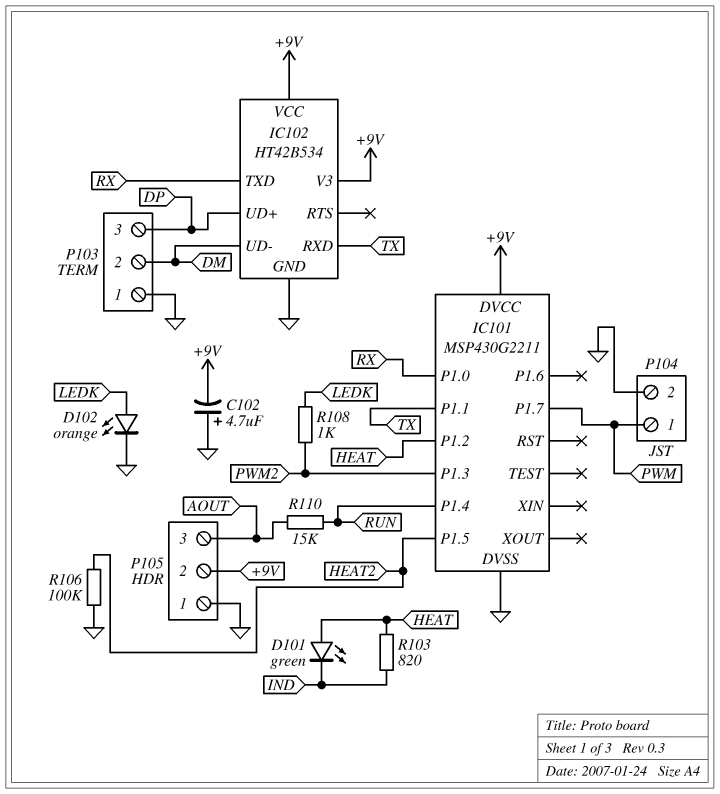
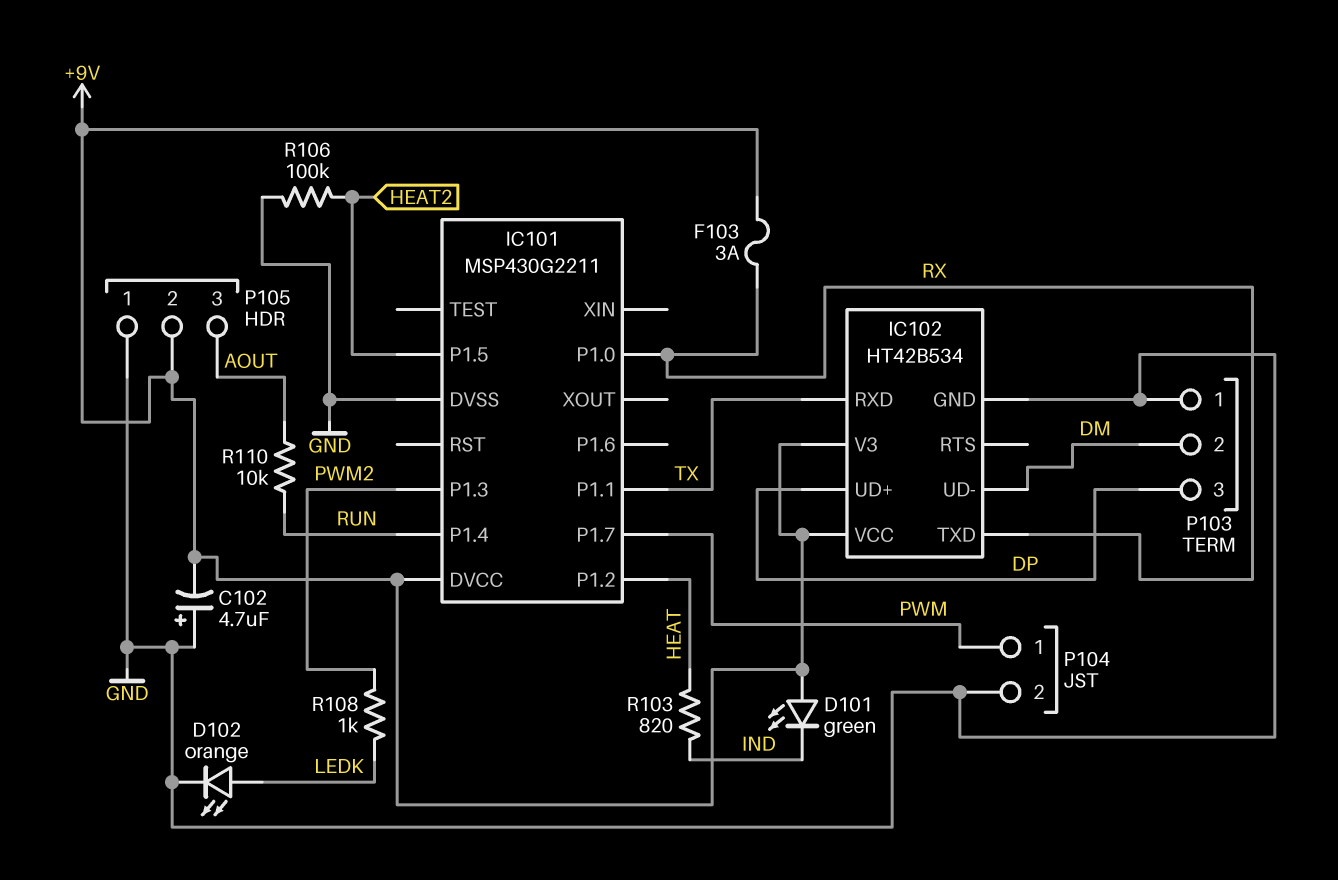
D101: LED green (A HEAT, K IND) -> LED green (A +9V, K IND)
F103: none -> 3A (+9V, RX)
R110: 15k (AOUT, RUN) -> 10k (AOUT, RUN)

